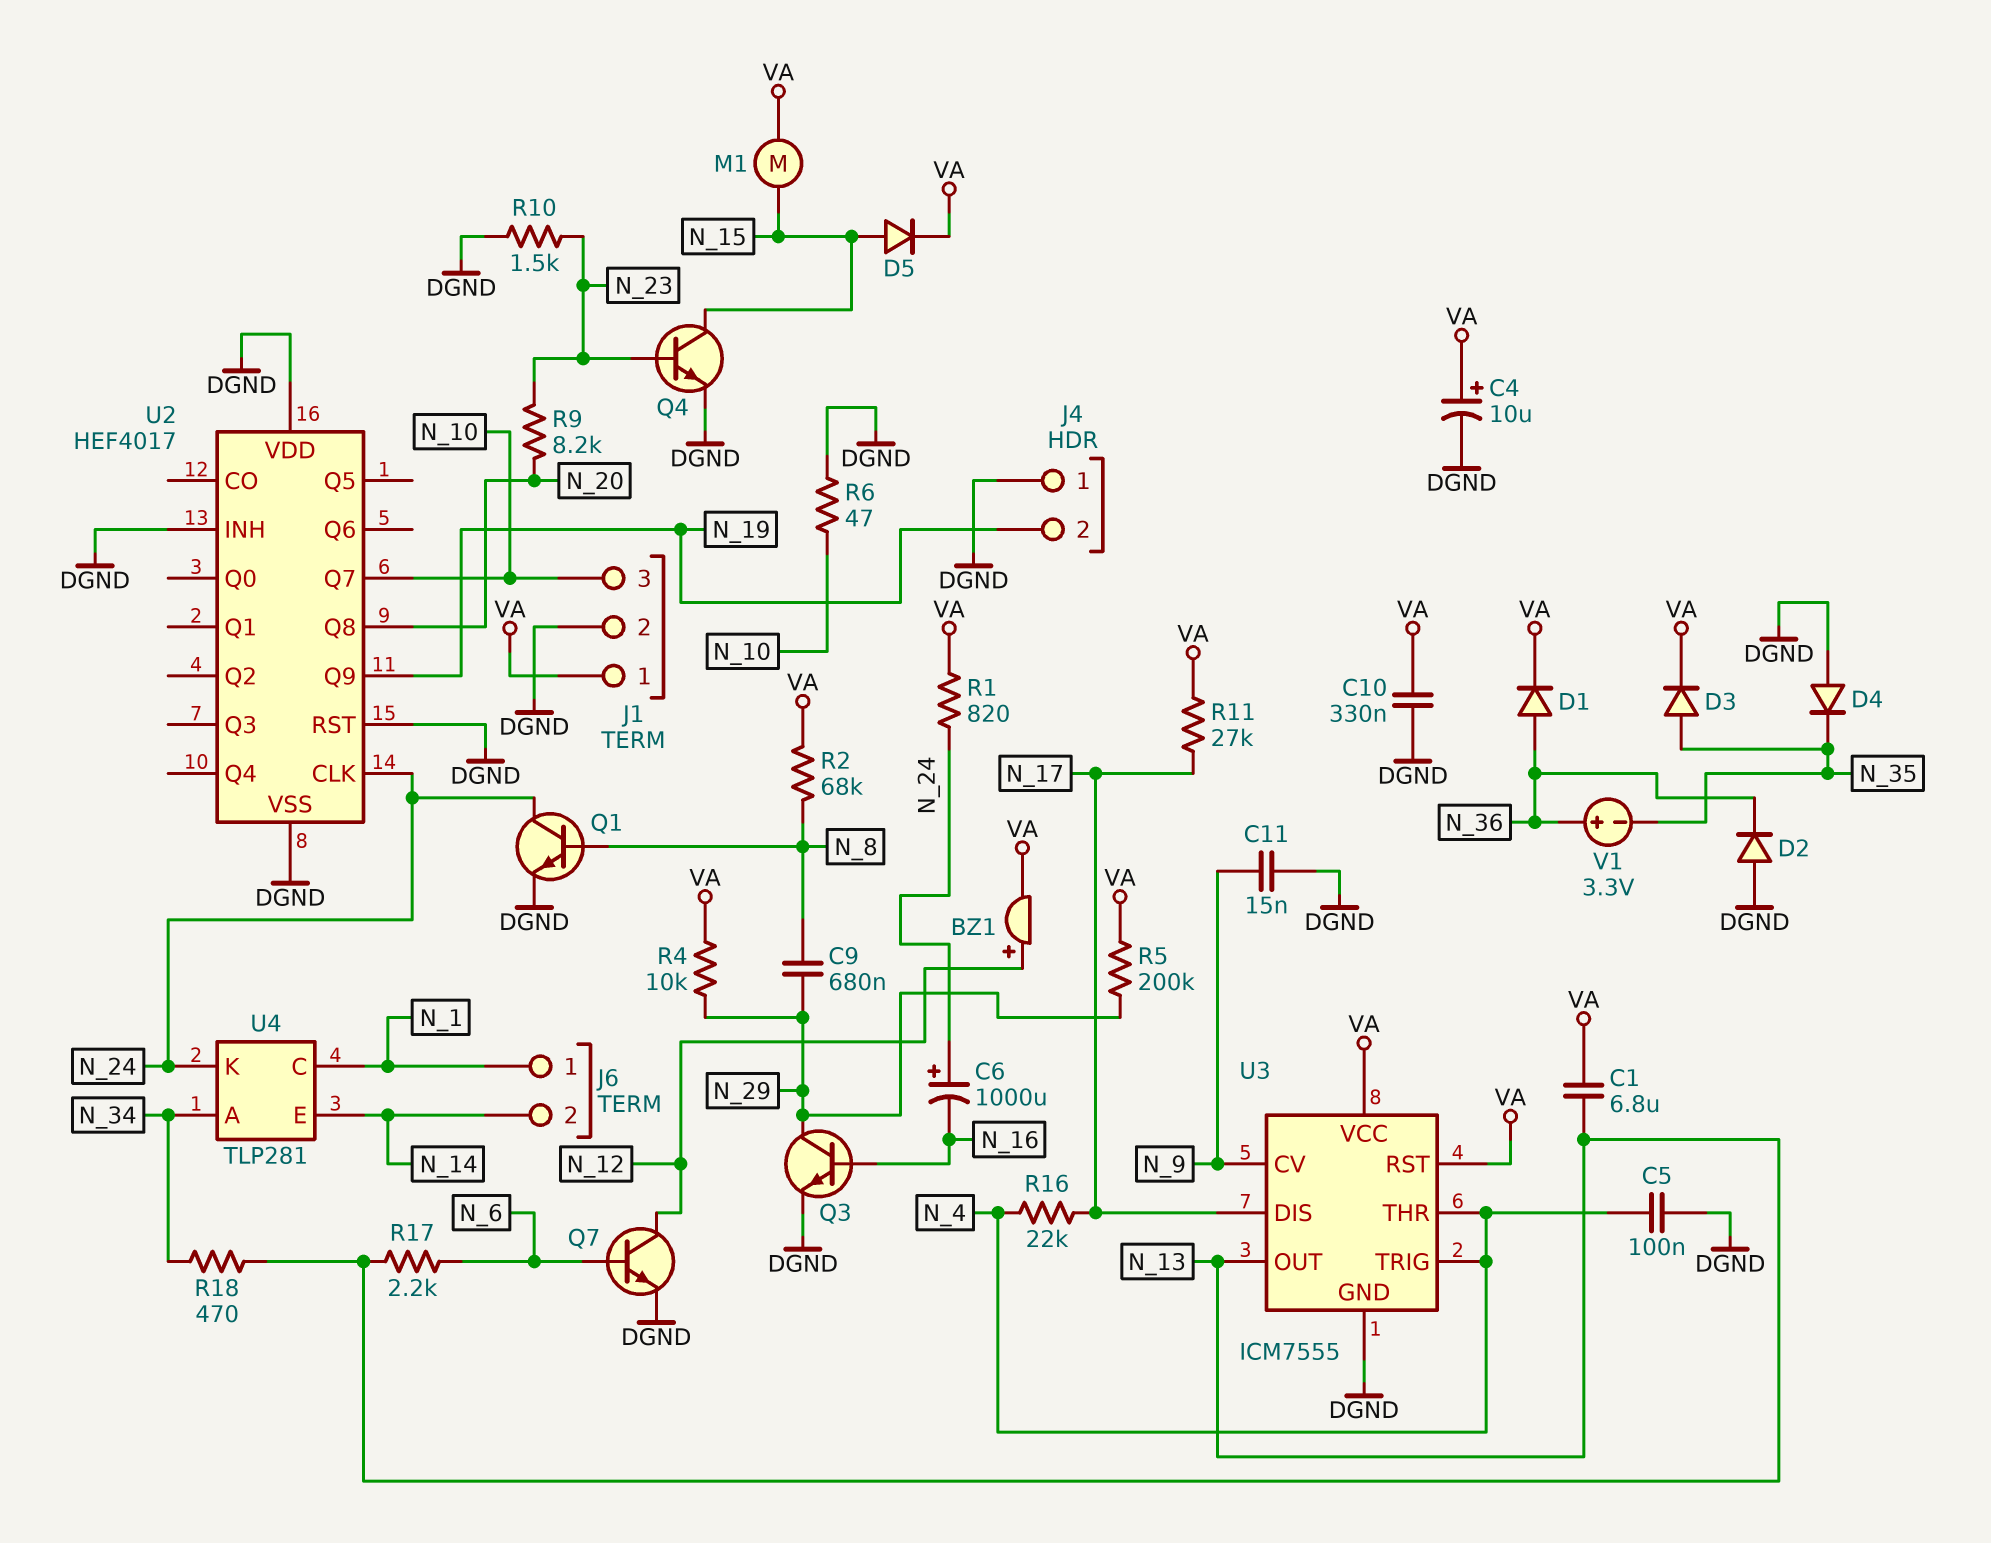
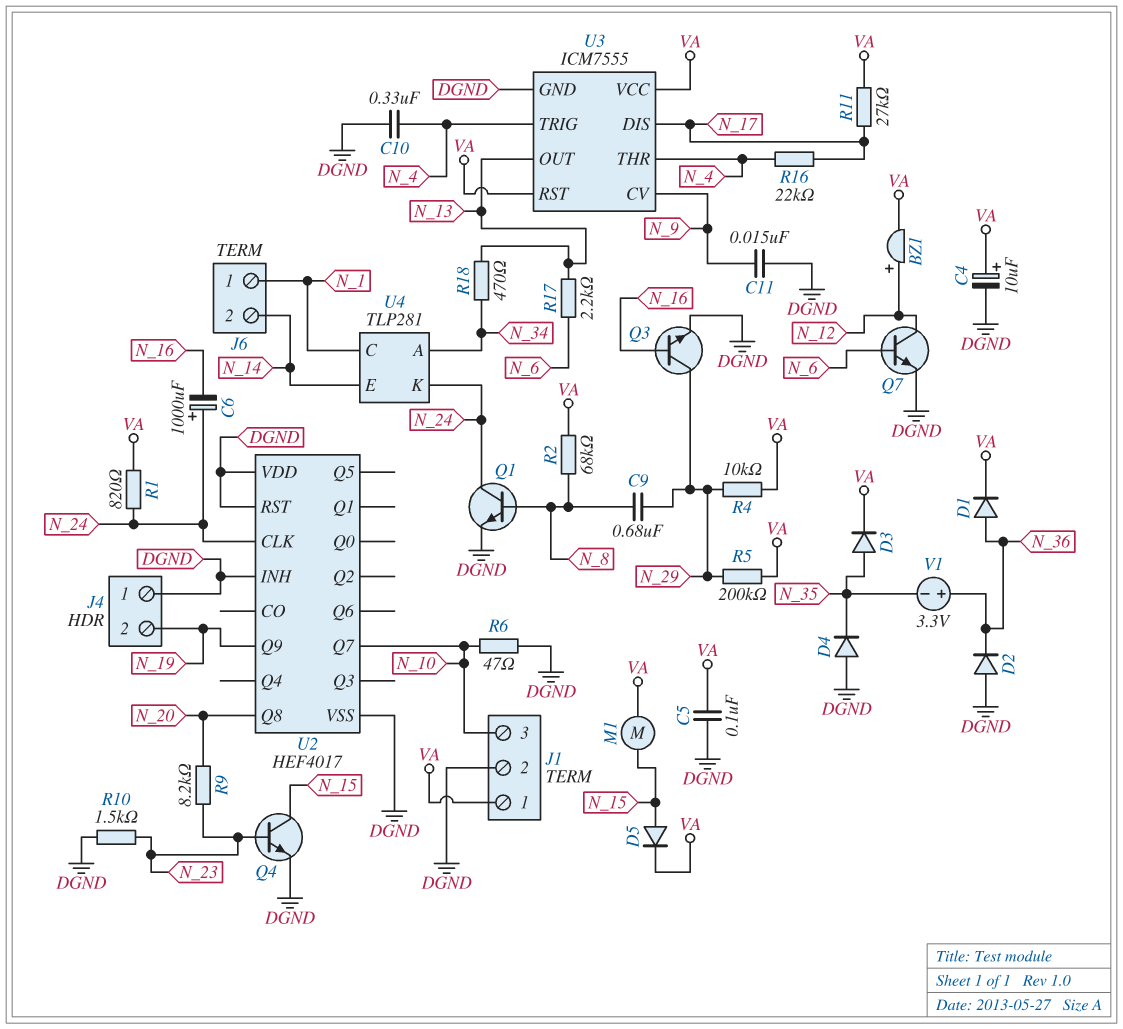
C1: 6.8uF (N_13, VA) -> none
C5: 100nF (DGND, N_4) -> 100nF (DGND, VA)
C10: 330nF (DGND, VA) -> 330nF (DGND, N_4)

